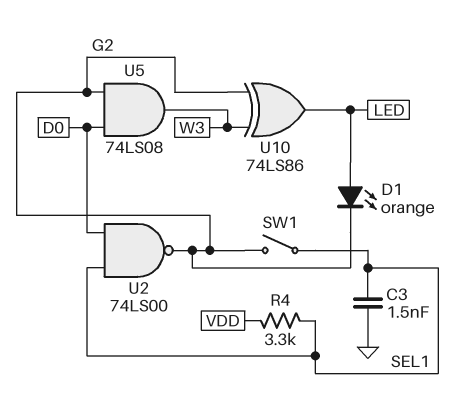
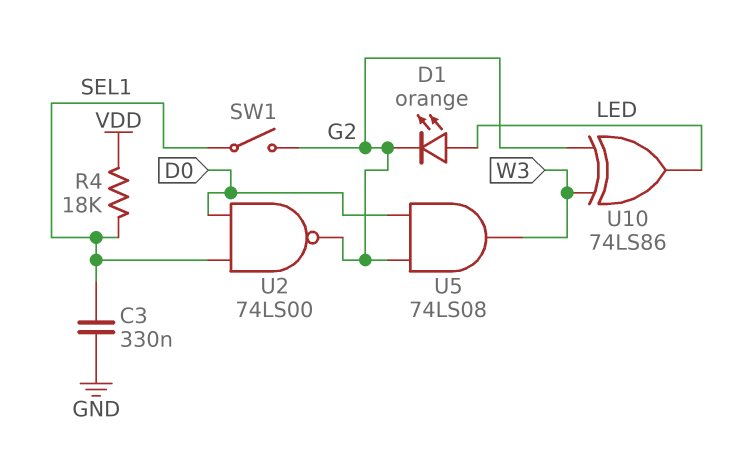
C3: 1.5nF (GND, SEL1) -> 330nF (GND, SEL1)
R4: 3.3k (SEL1, VDD) -> 18k (SEL1, VDD)

